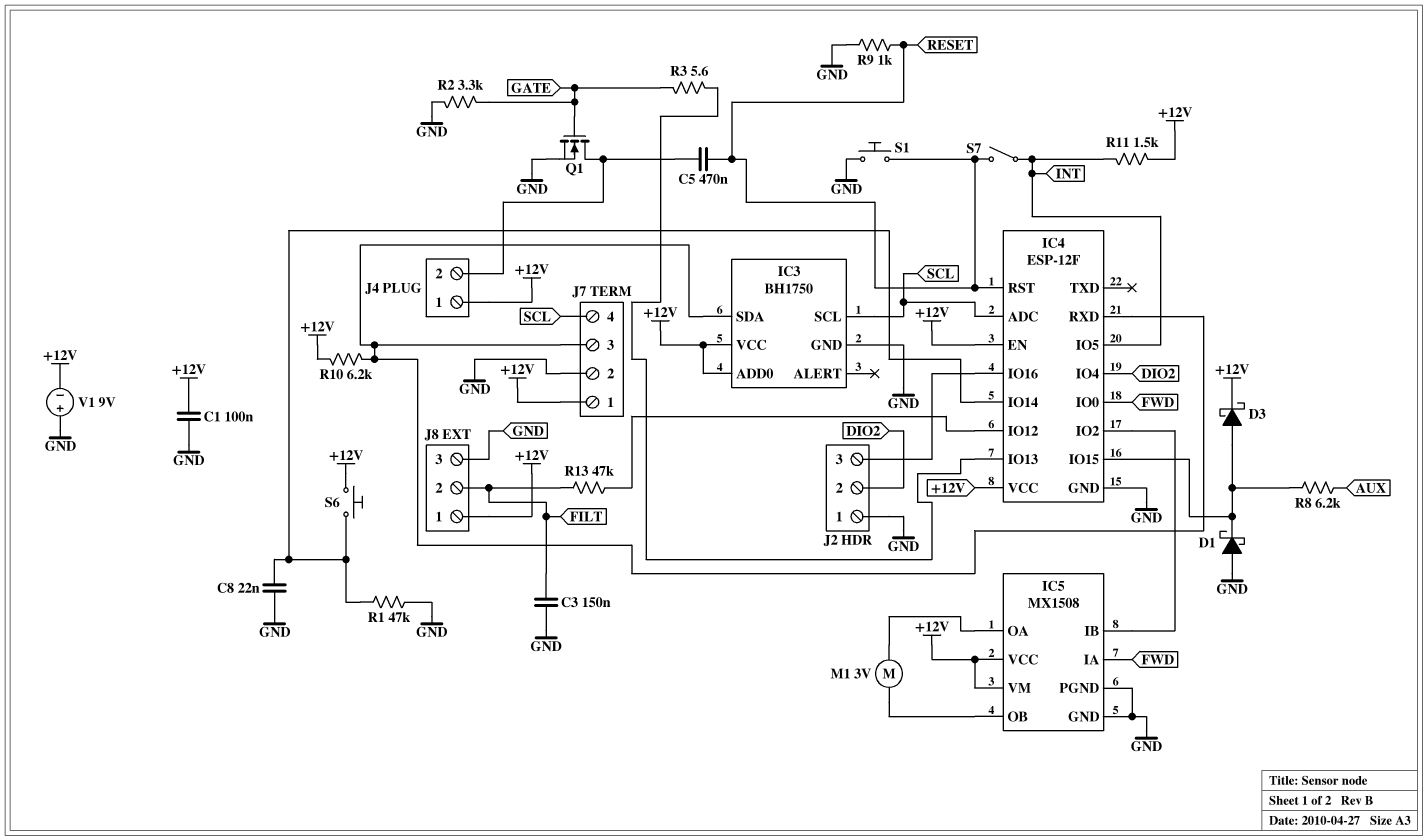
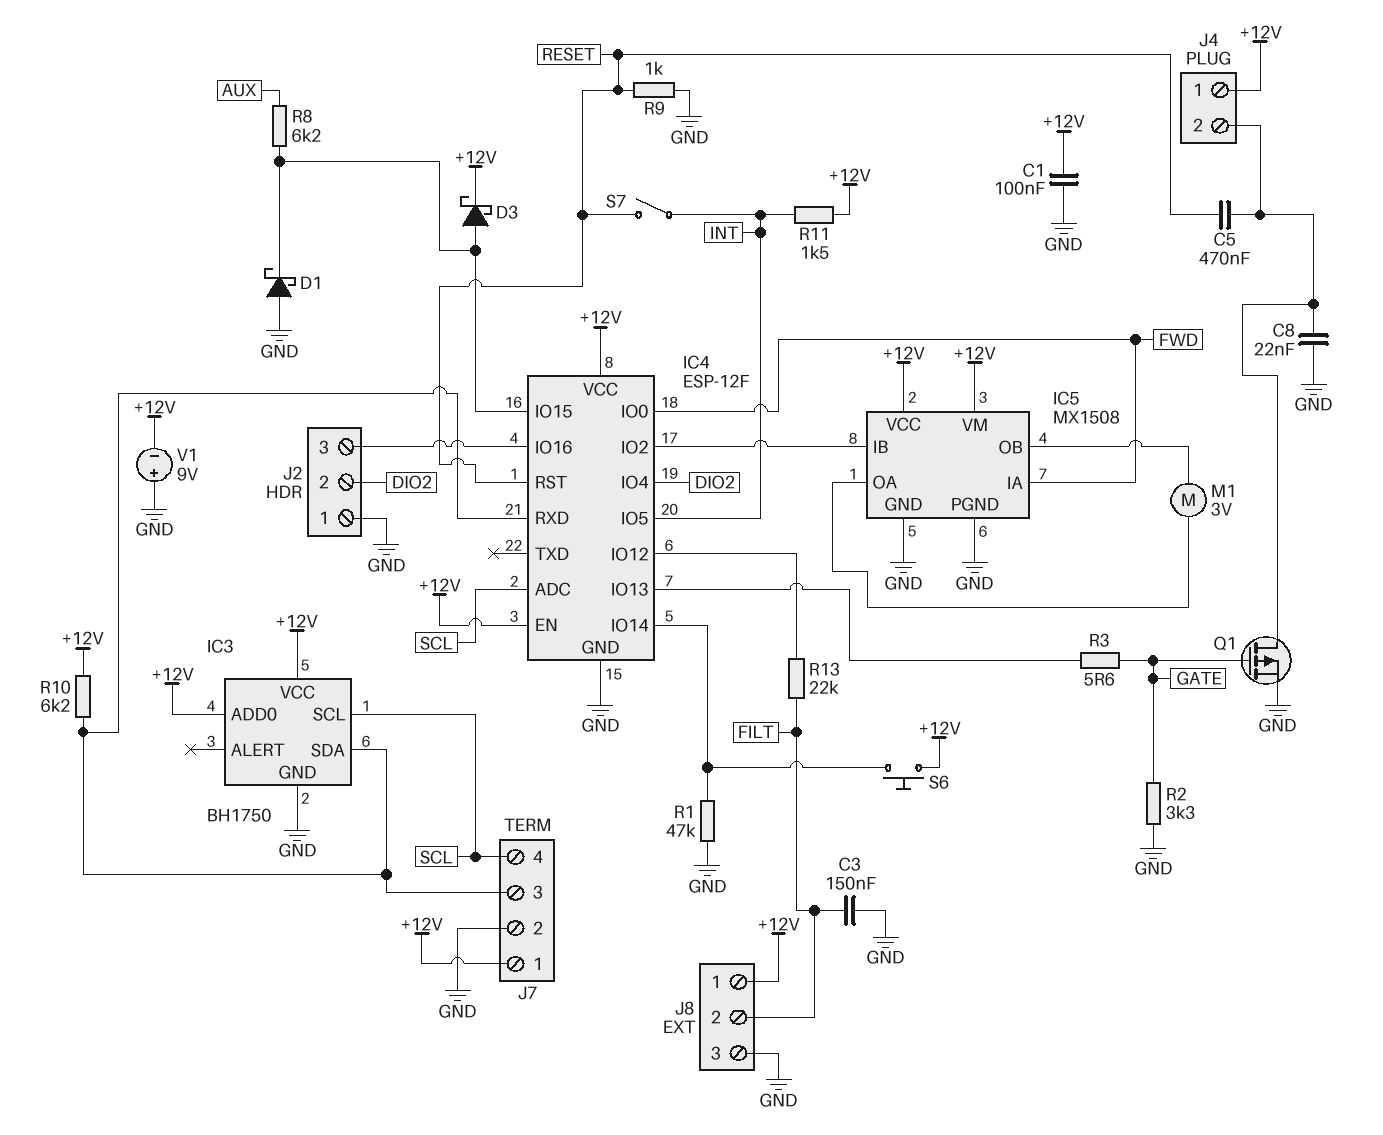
C8: 22nF (GND, IC4/IO14) -> 22nF (GND, J4/2)
Q1: NMOS (G GATE, D J4/2, S GND) -> PMOS (G GATE, D J4/2, S GND)
R13: 47k (FILT, IC4/IO12) -> 22k (FILT, IC4/IO12)
S1: button (GND, RESET) -> none

